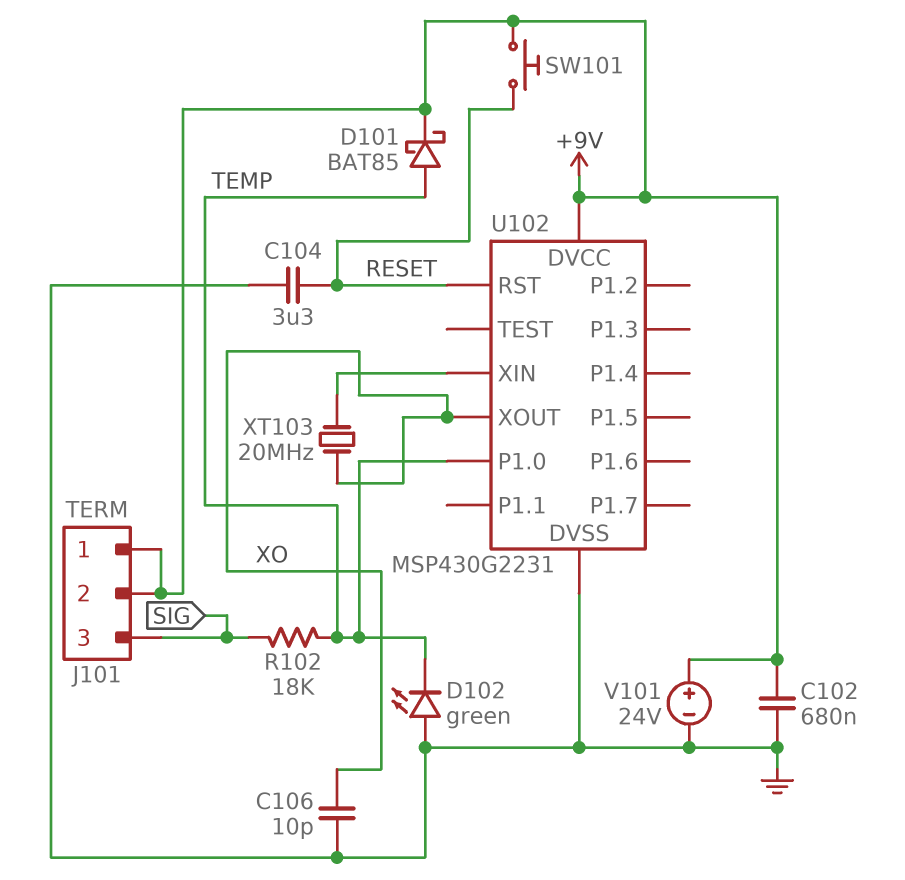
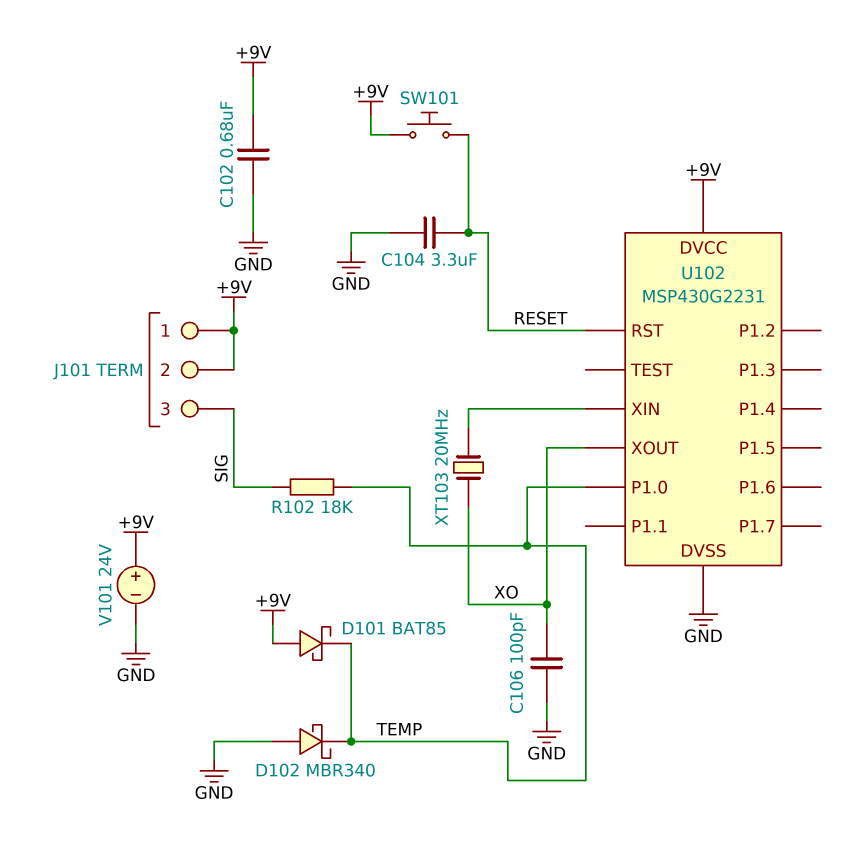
C106: 10pF (GND, XO) -> 100pF (GND, XO)
D101: schottky BAT85 (A TEMP, K +9V) -> schottky BAT85 (A +9V, K TEMP)
D102: LED green (A GND, K TEMP) -> schottky MBR340 (A GND, K TEMP)

